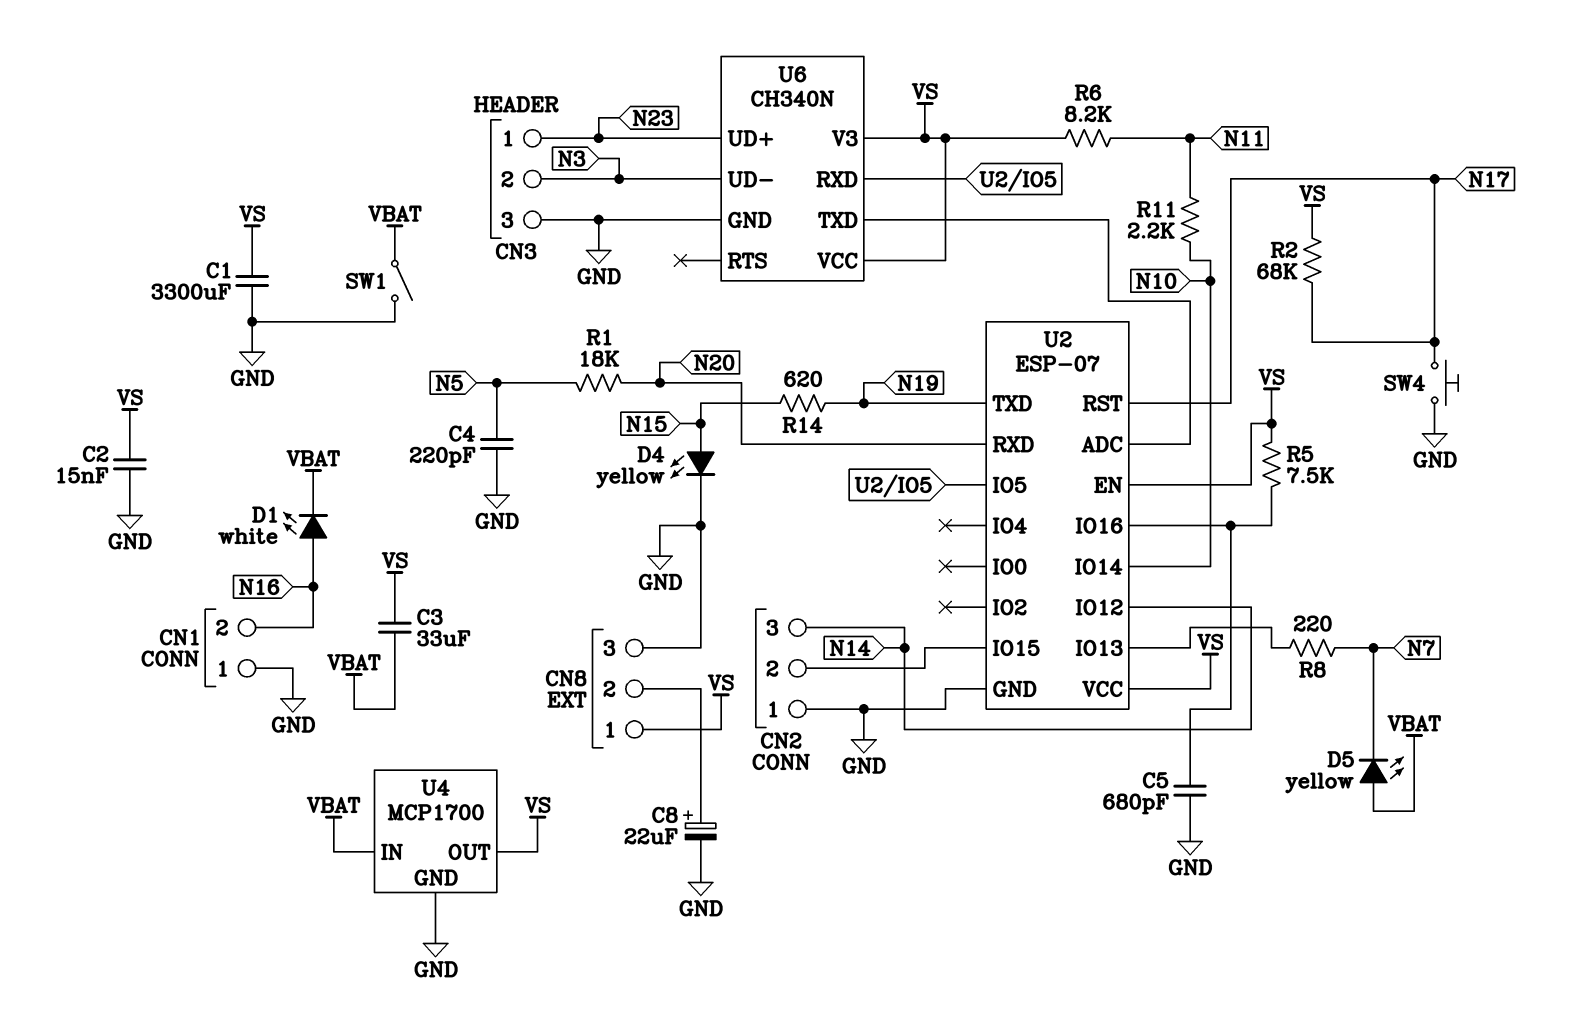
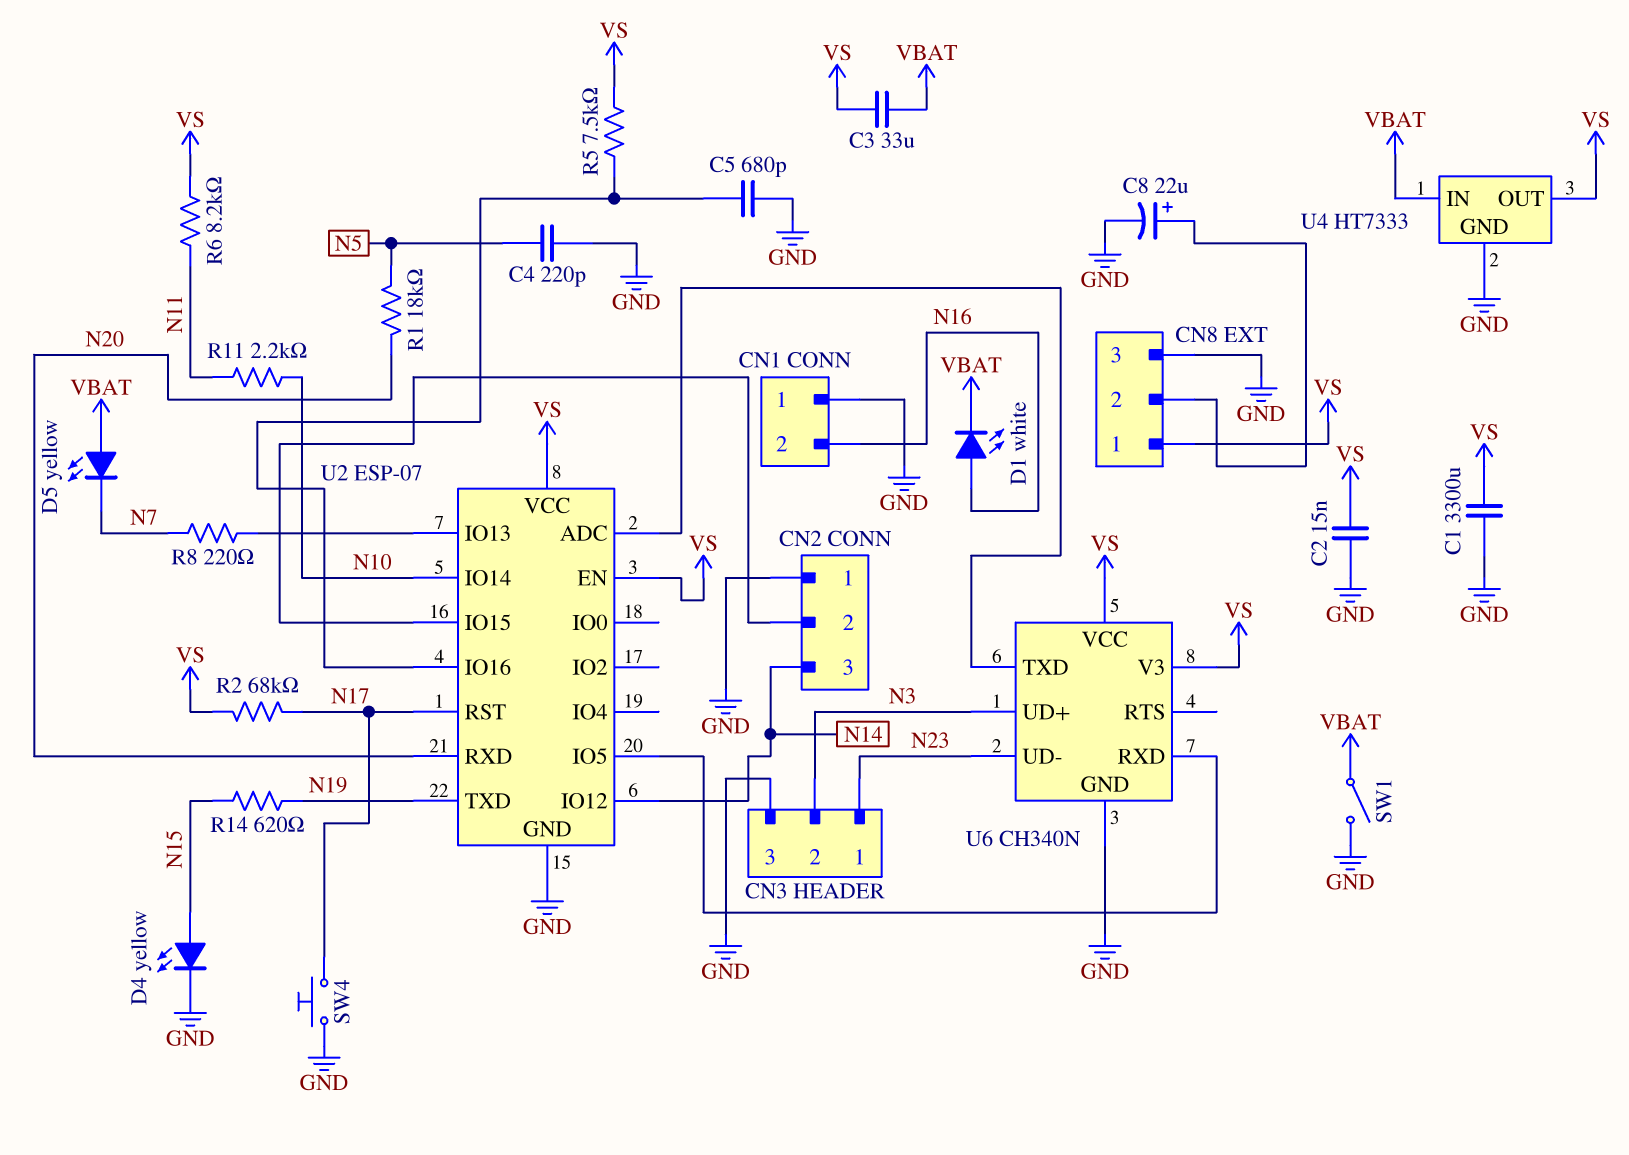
U4: MCP1700 -> HT7333
U6 pin UD+: N23 -> N3
U6 pin UD-: N3 -> N23

